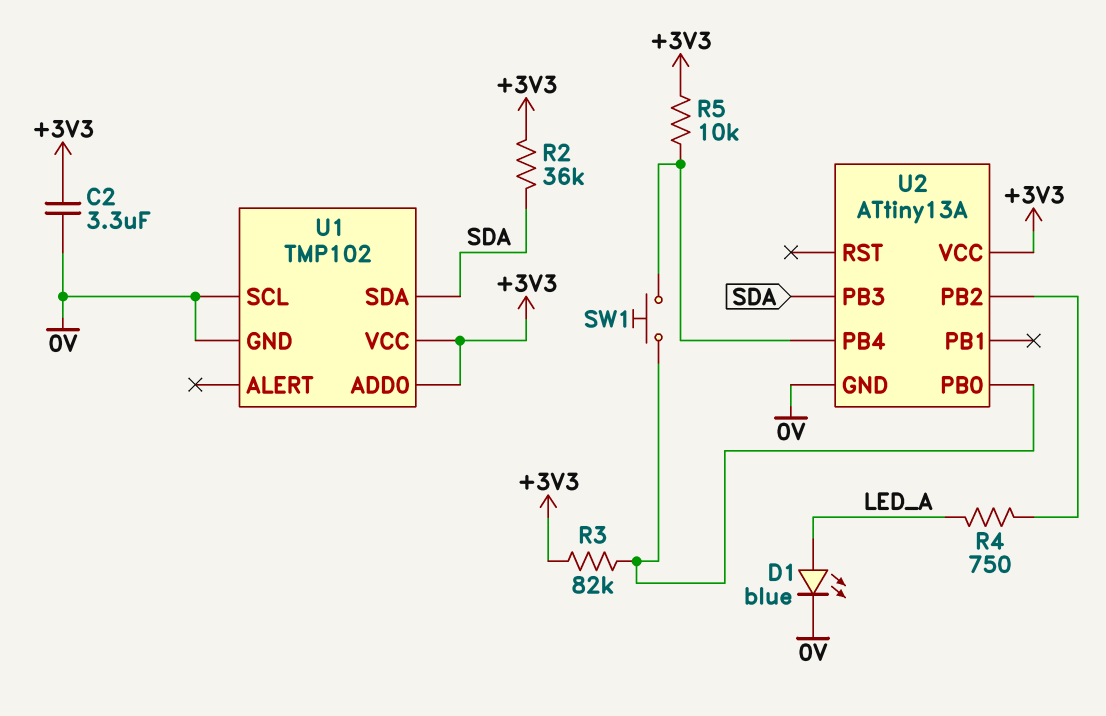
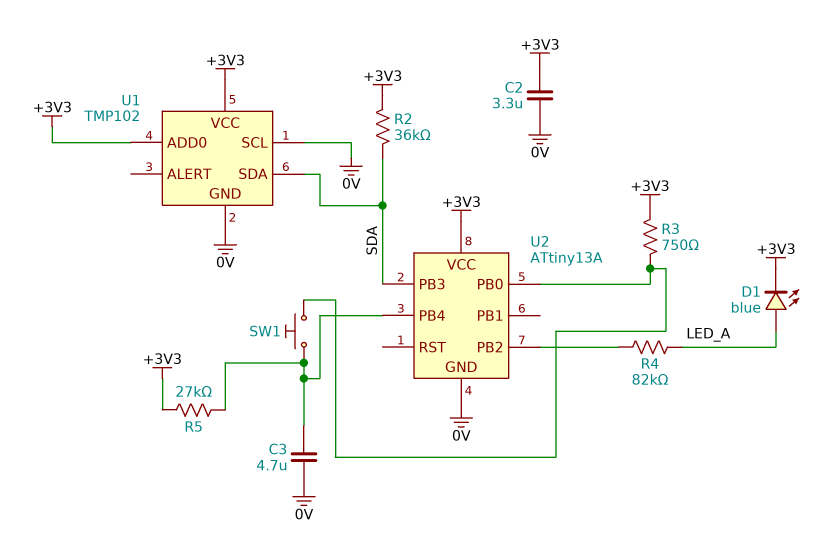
C3: none -> 4.7uF (0V, U2/PB4)
D1: LED blue (A LED_A, K 0V) -> LED blue (A LED_A, K +3V3)
R3: 82k (+3V3, U2/PB0) -> 750 (+3V3, U2/PB0)
R4: 750 (LED_A, U2/PB2) -> 82k (LED_A, U2/PB2)
R5: 10k (+3V3, U2/PB4) -> 27k (+3V3, U2/PB4)

